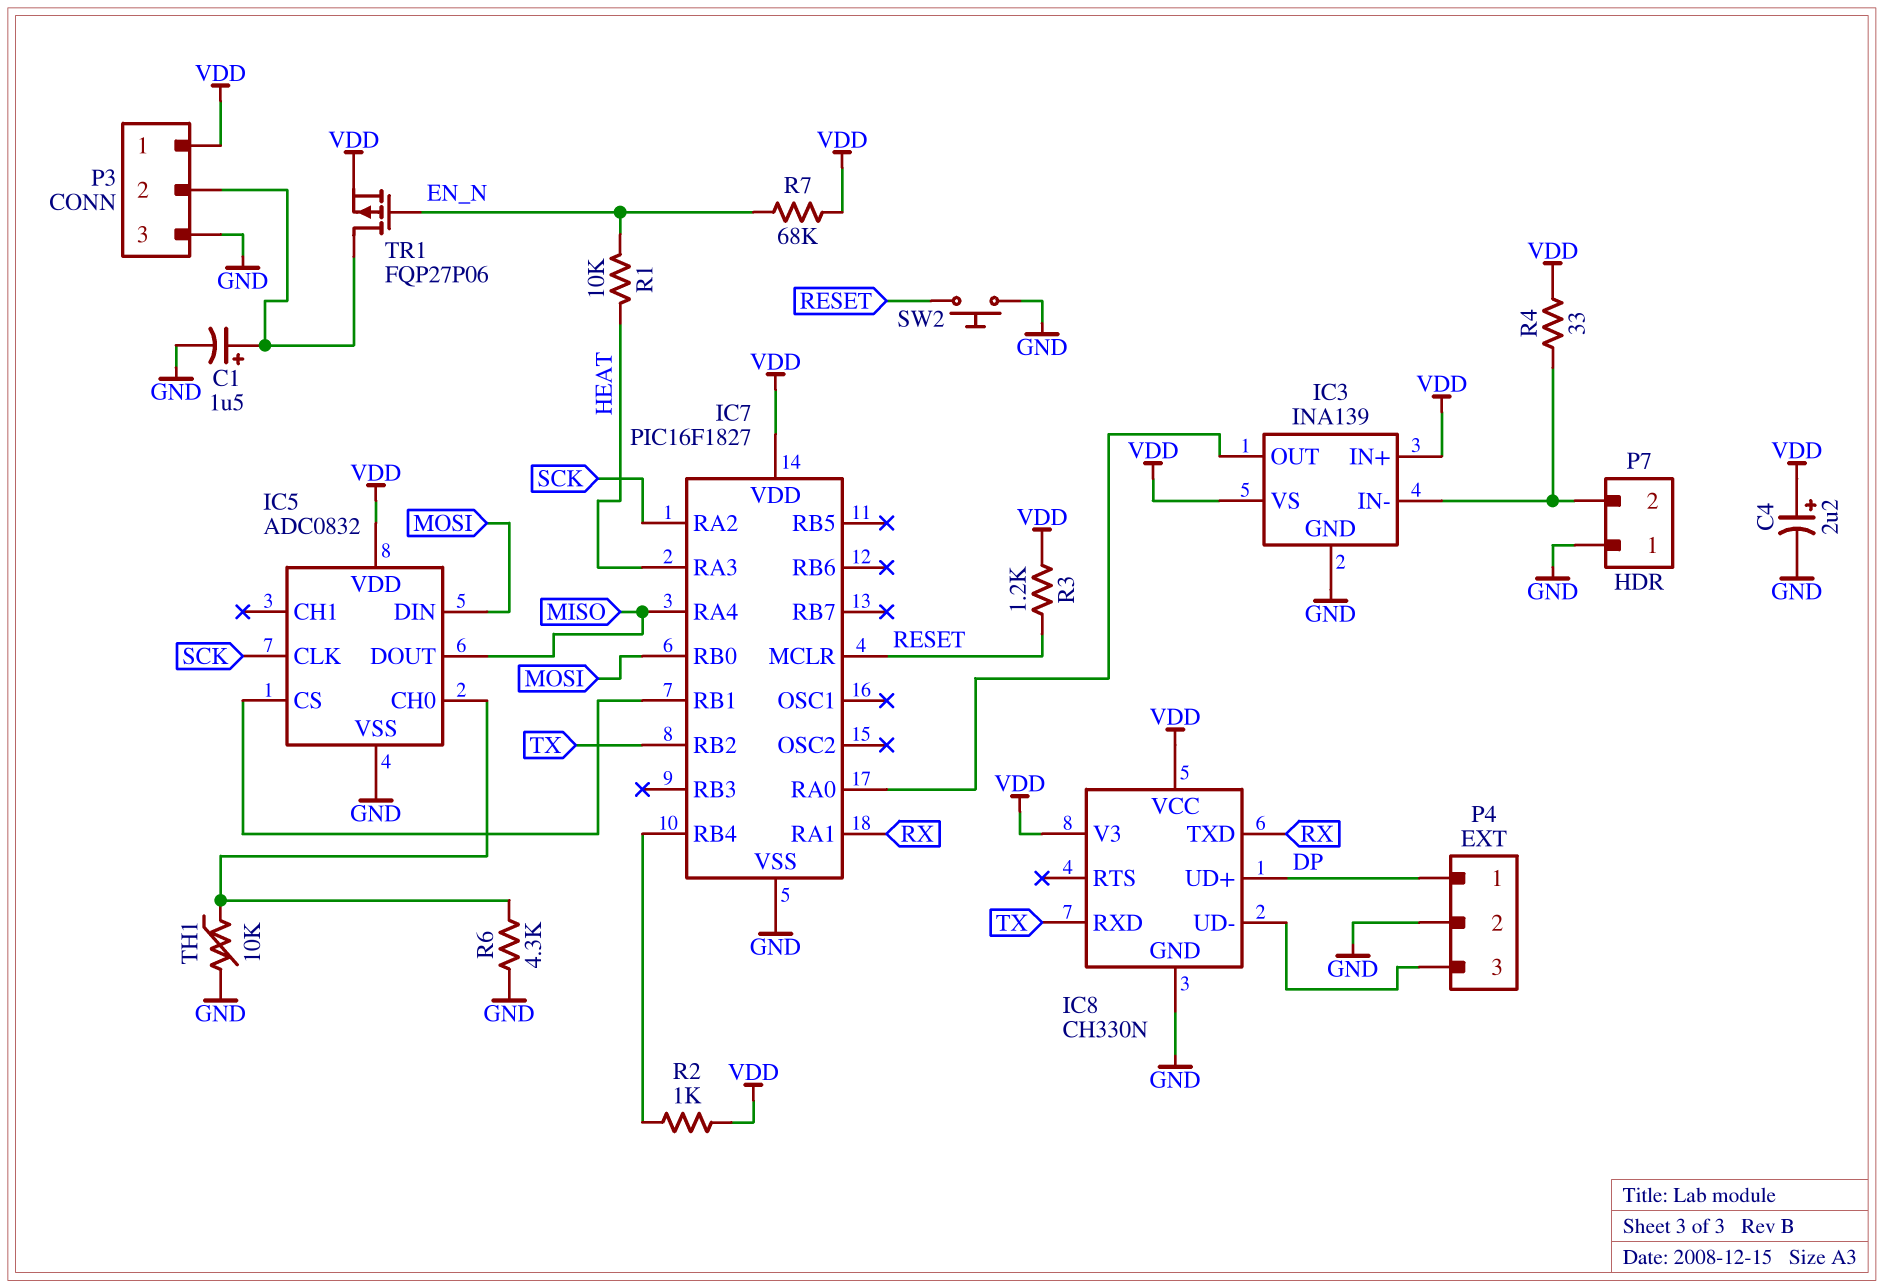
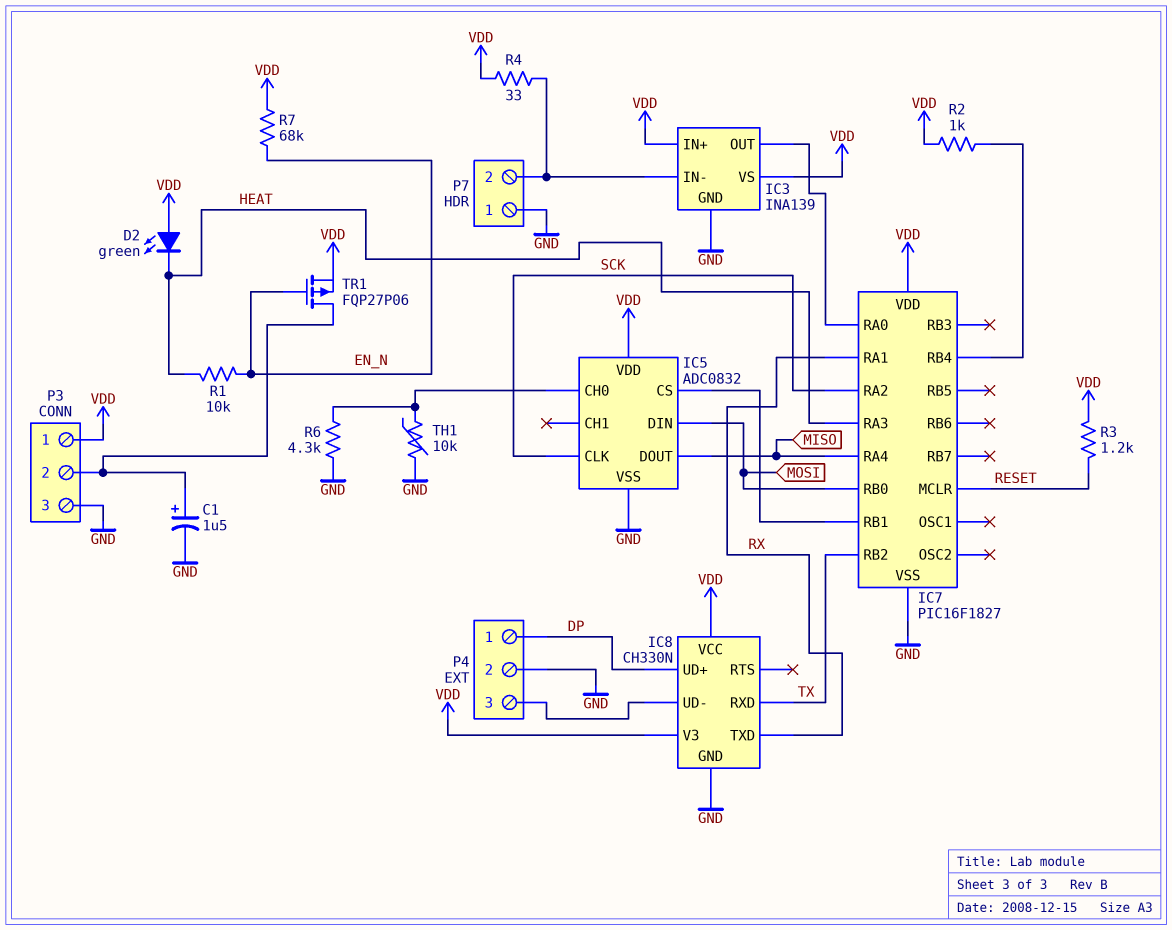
C4: 2.2uF (plus VDD, minus GND) -> none
D2: none -> LED green (A VDD, K HEAT)
SW2: button (GND, RESET) -> none

